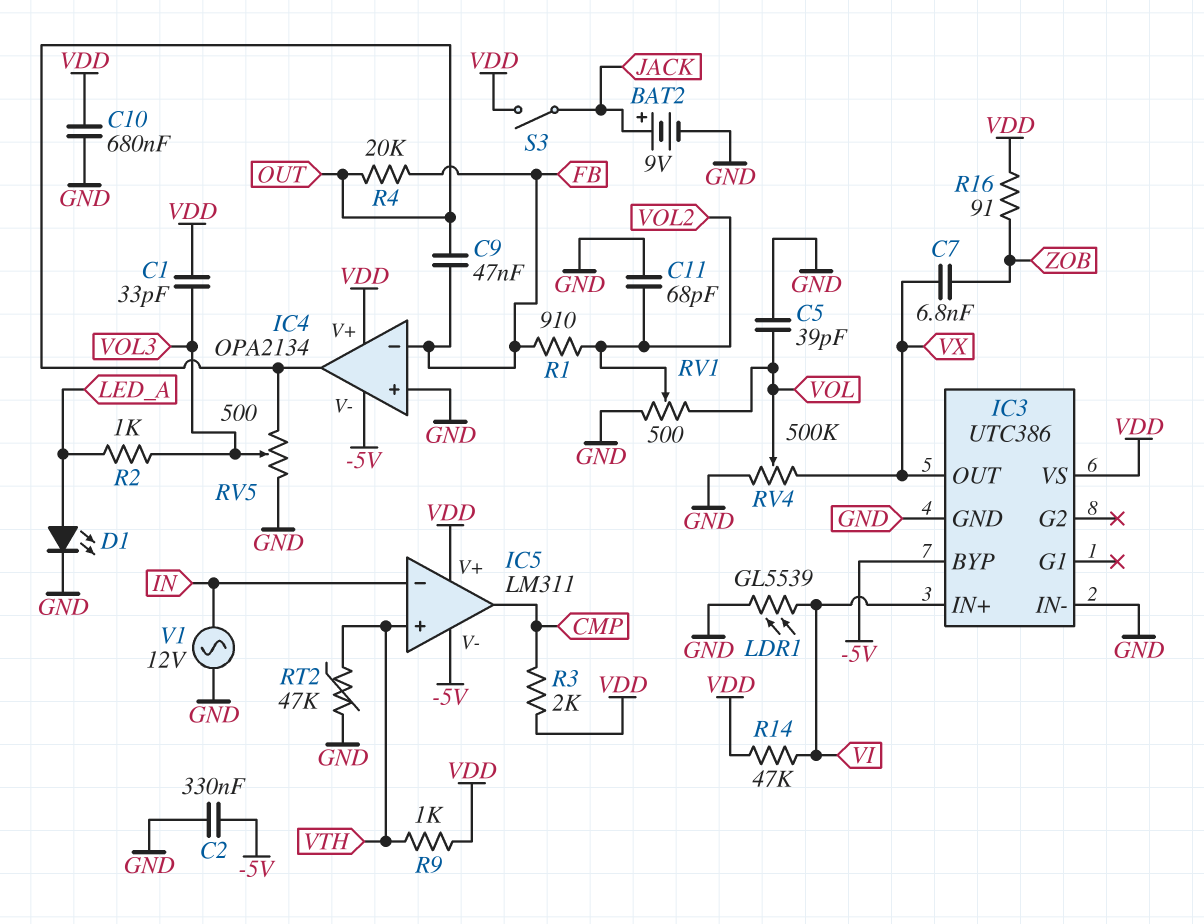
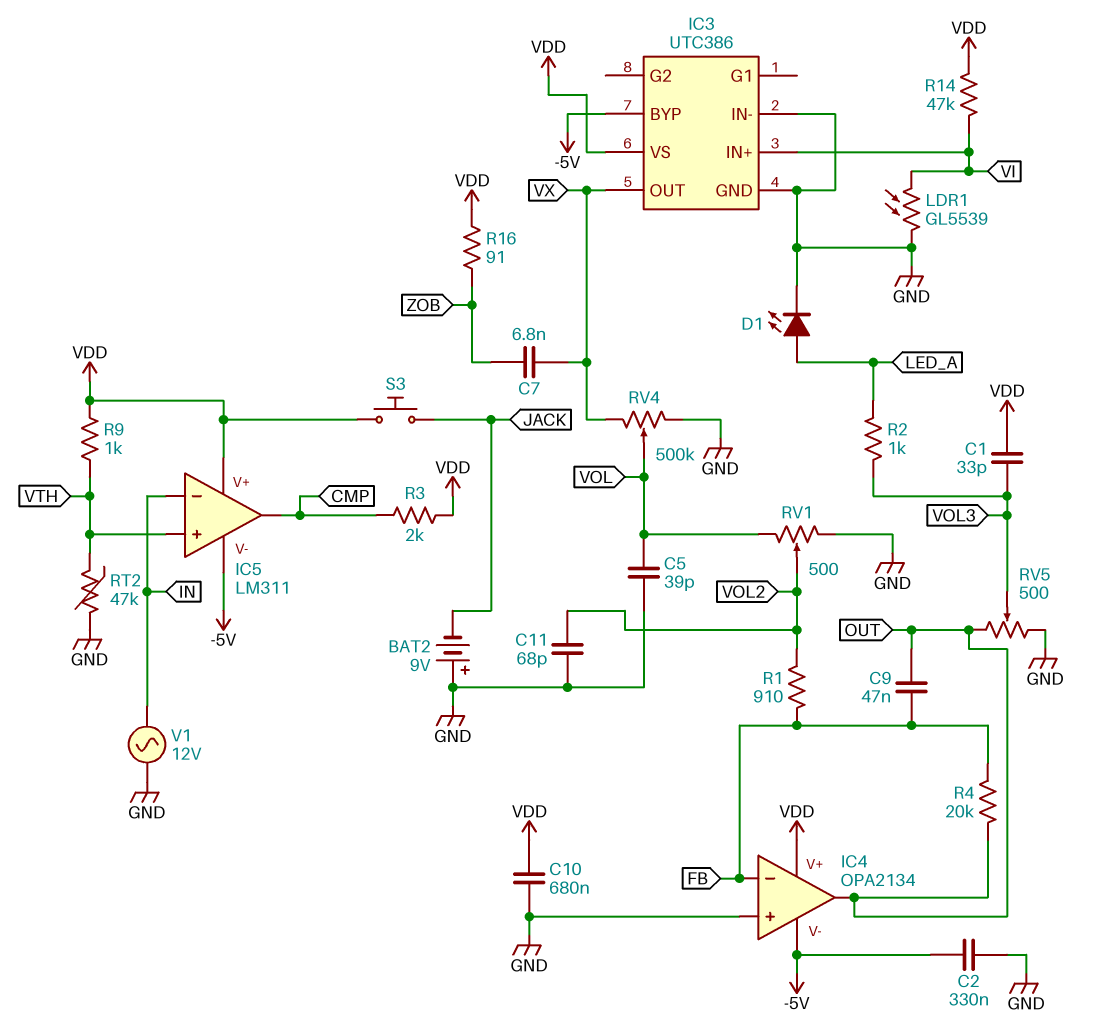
BAT2: 9V (plus JACK, minus GND) -> 9V (plus GND, minus JACK)
S3: switch (JACK, VDD) -> button (JACK, VDD)

